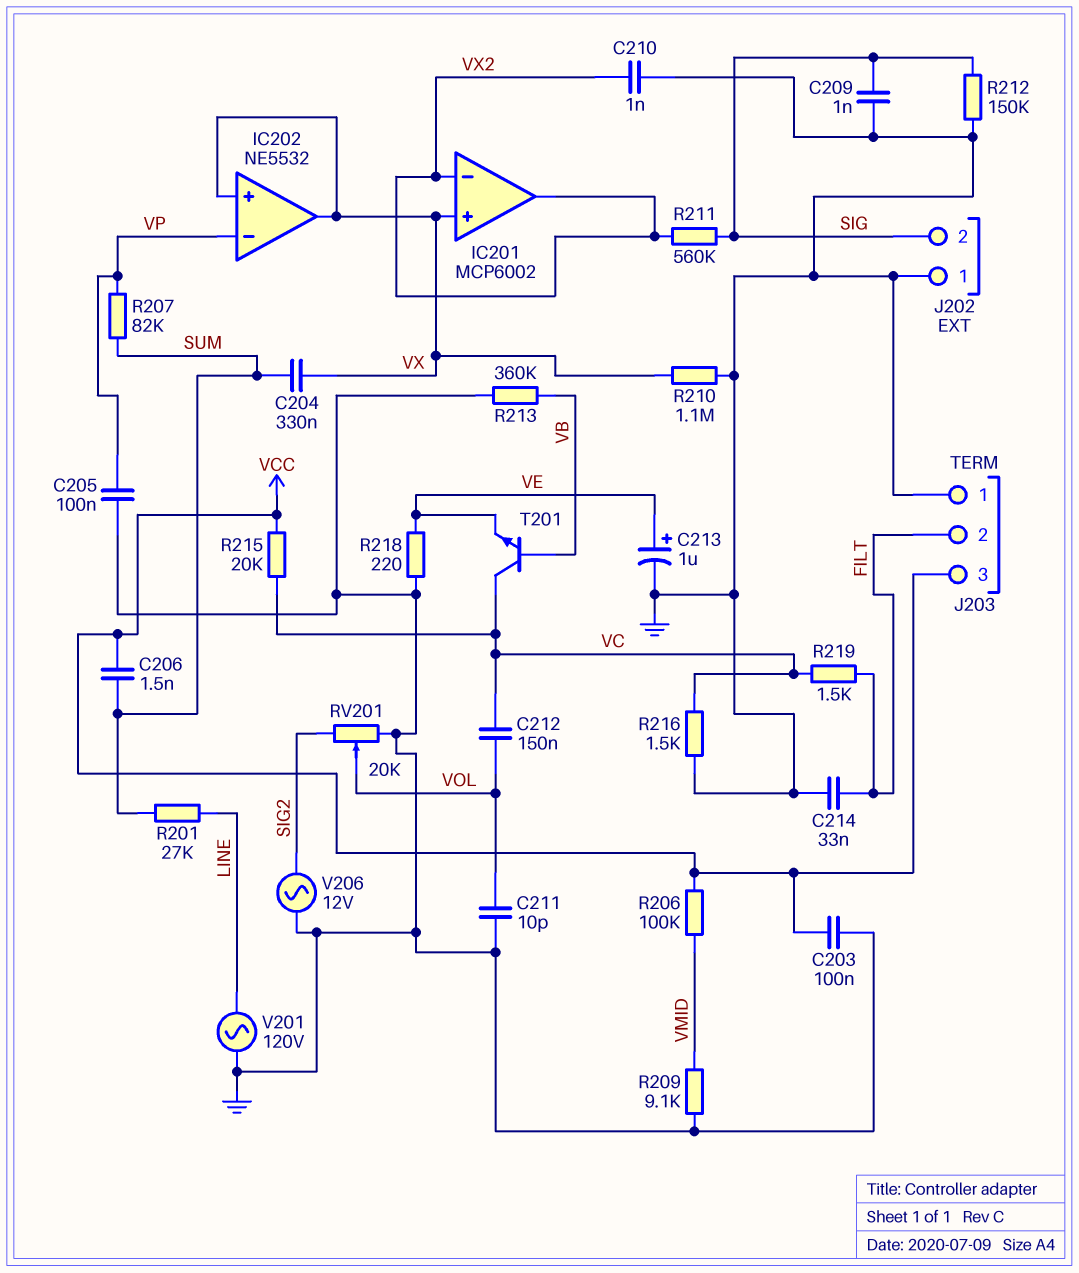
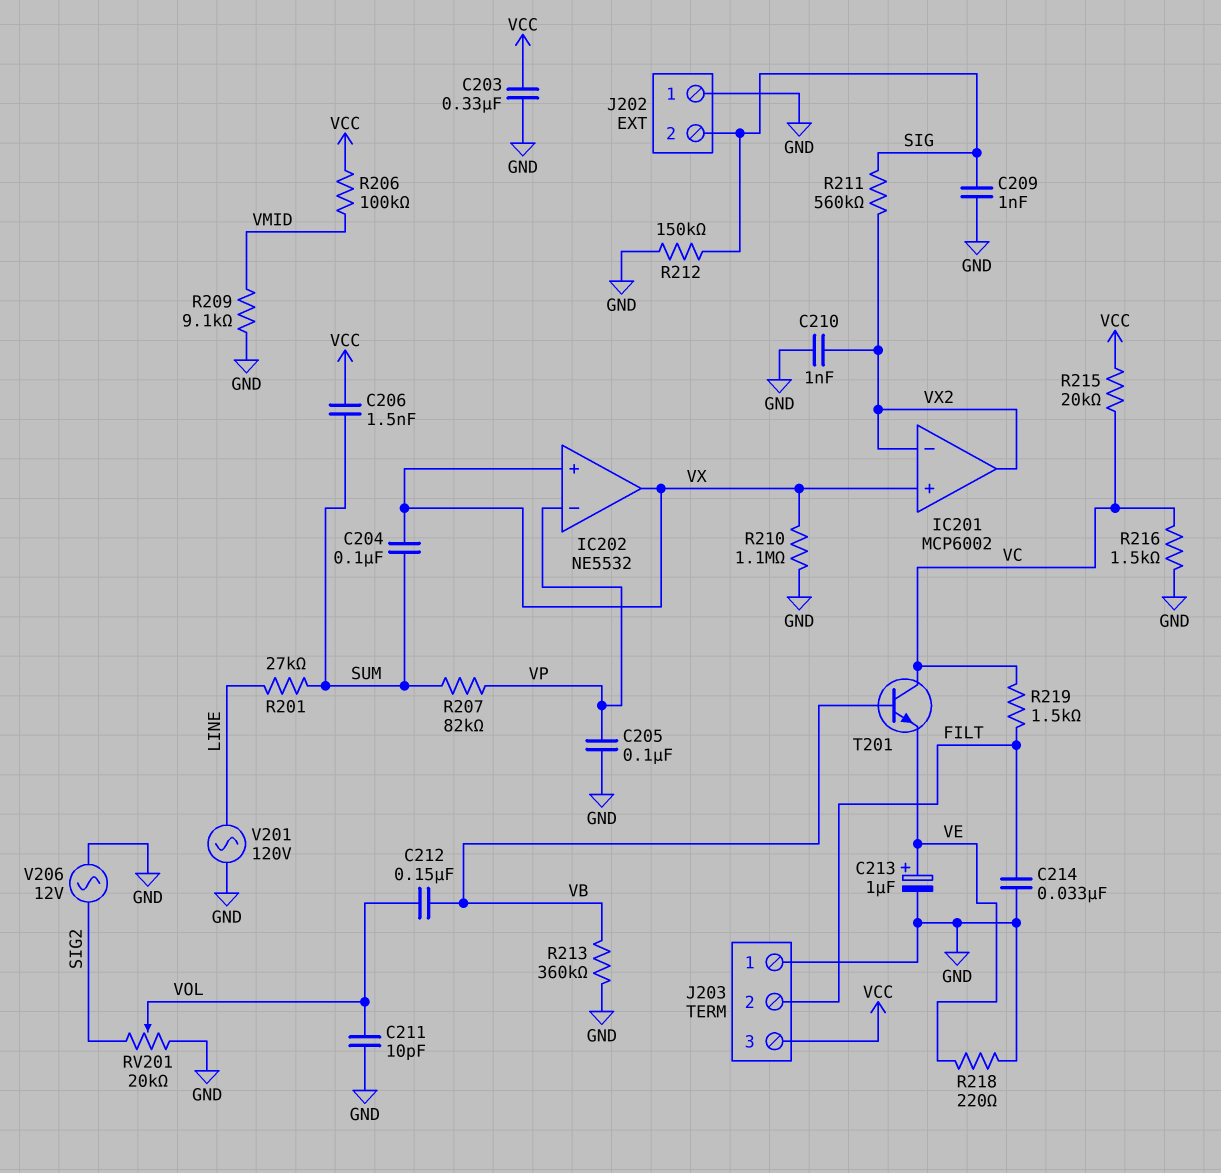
C203: 100nF (GND, VCC) -> 330nF (GND, VCC)
C204: 330nF (SUM, VX) -> 100nF (SUM, VX)
C212: 150nF (VC, VOL) -> 150nF (VB, VOL)

